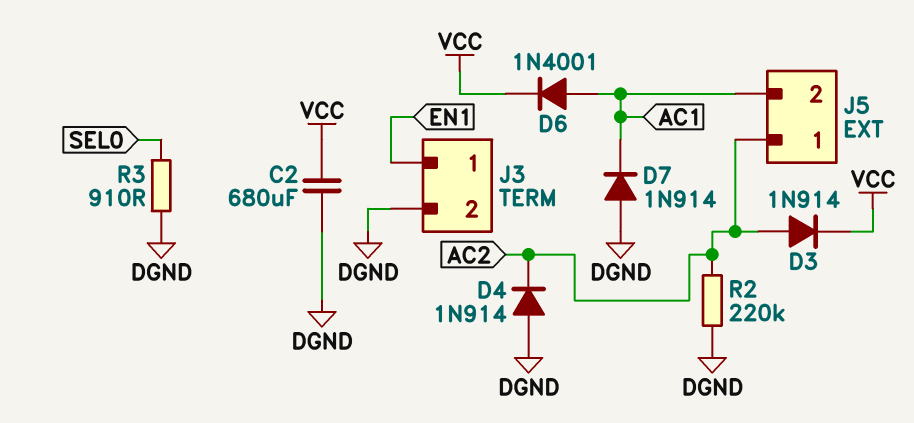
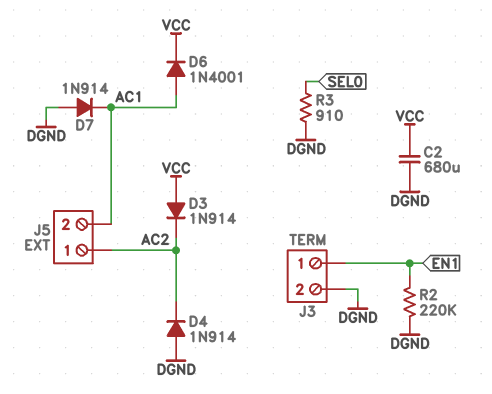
D3: diode 1N914 (A AC2, K VCC) -> diode 1N914 (A VCC, K AC2)
R2: 220k (AC2, DGND) -> 220k (DGND, EN1)

